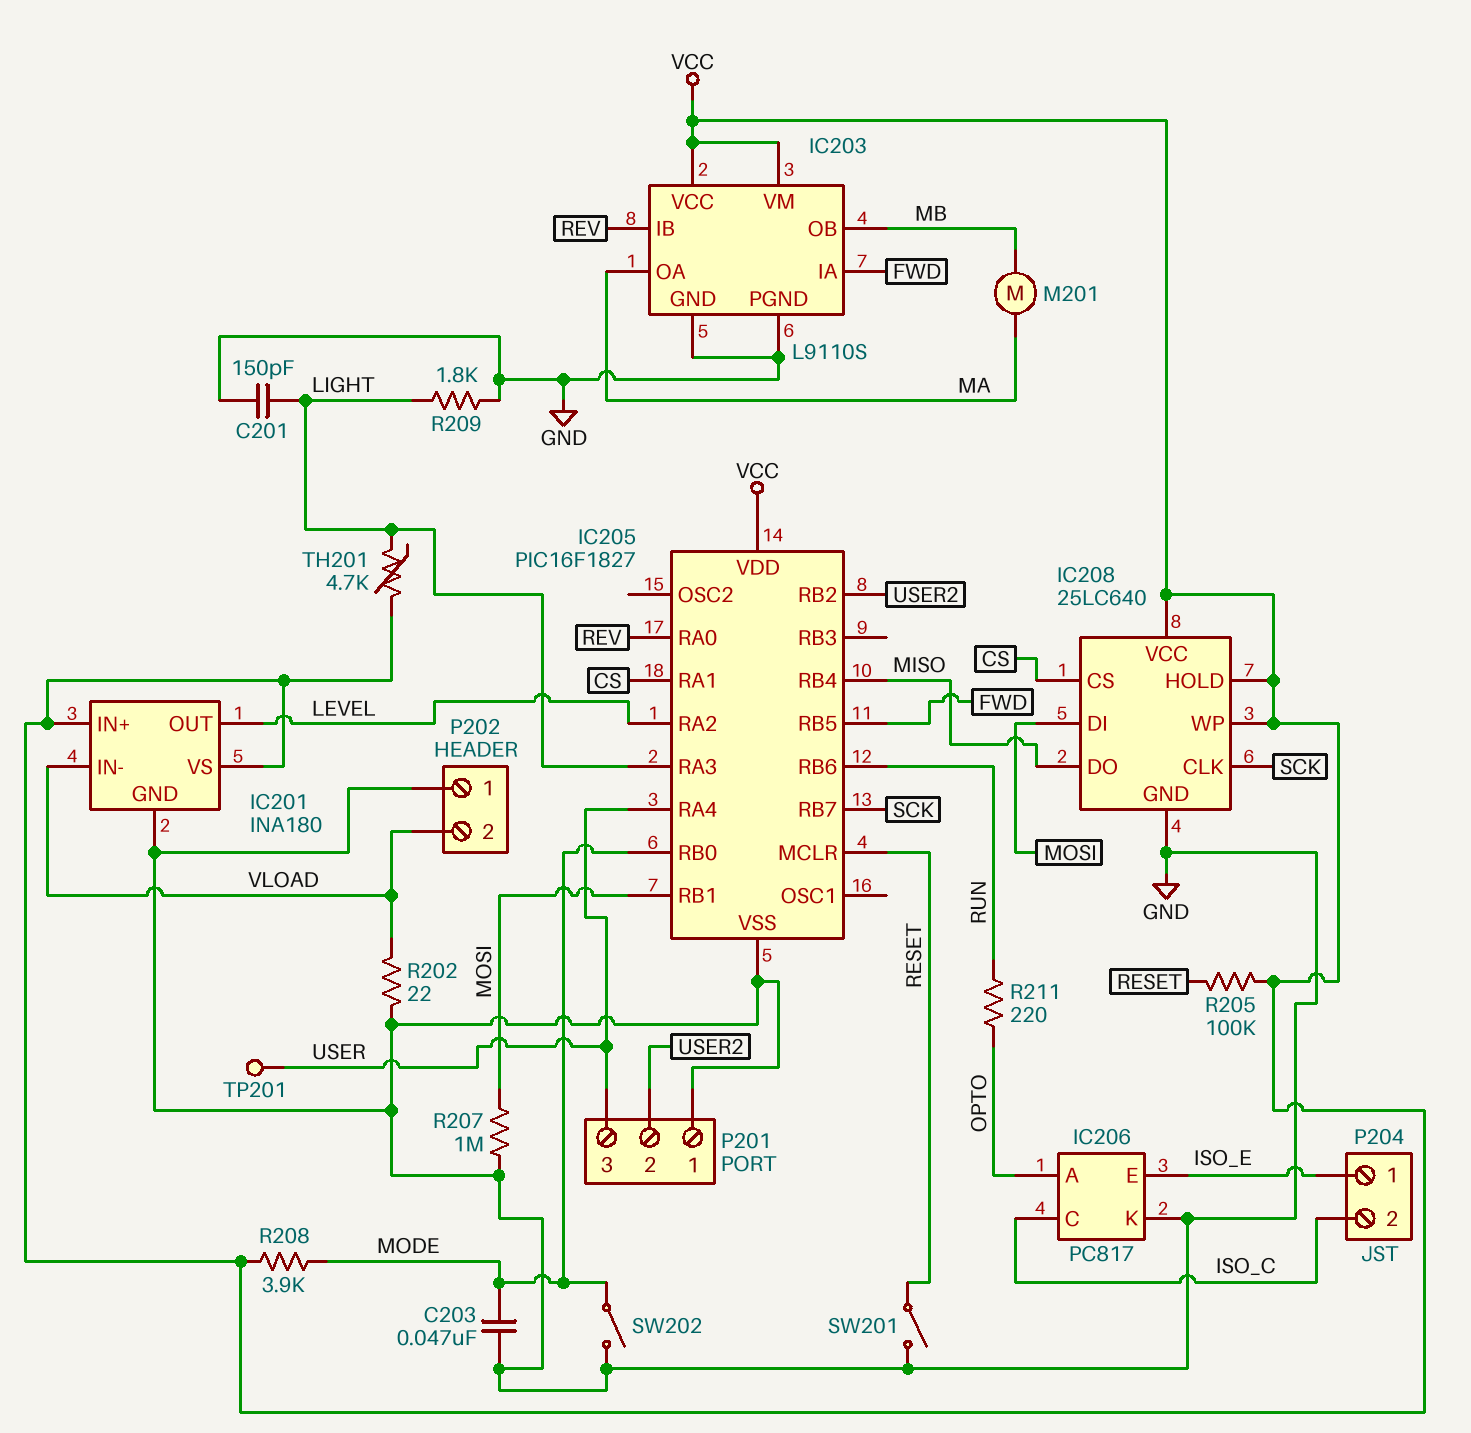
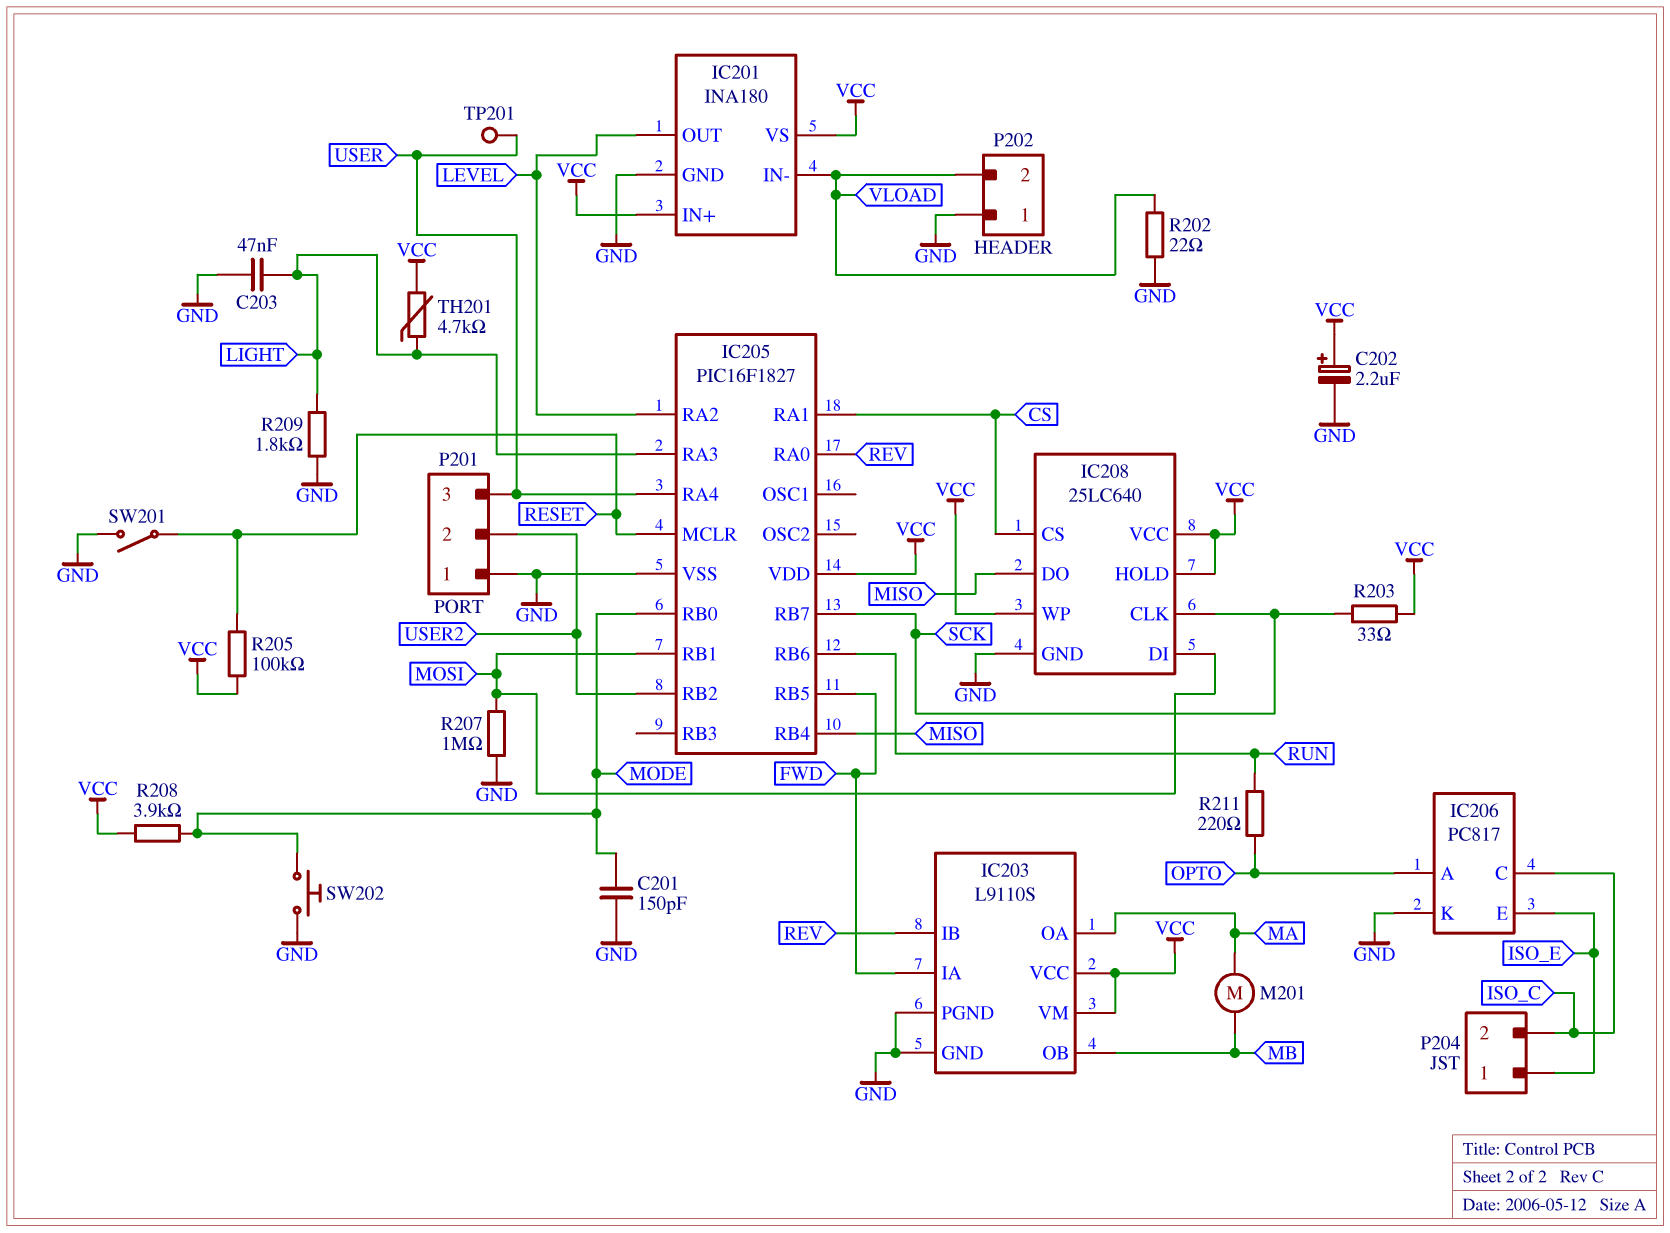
C201: 150pF (GND, LIGHT) -> 150pF (GND, MODE)
C202: none -> 2.2uF (plus VCC, minus GND)
C203: 47nF (GND, MODE) -> 47nF (GND, LIGHT)
R203: none -> 33 (SCK, VCC)
SW202: switch (GND, MODE) -> button (GND, MODE)

